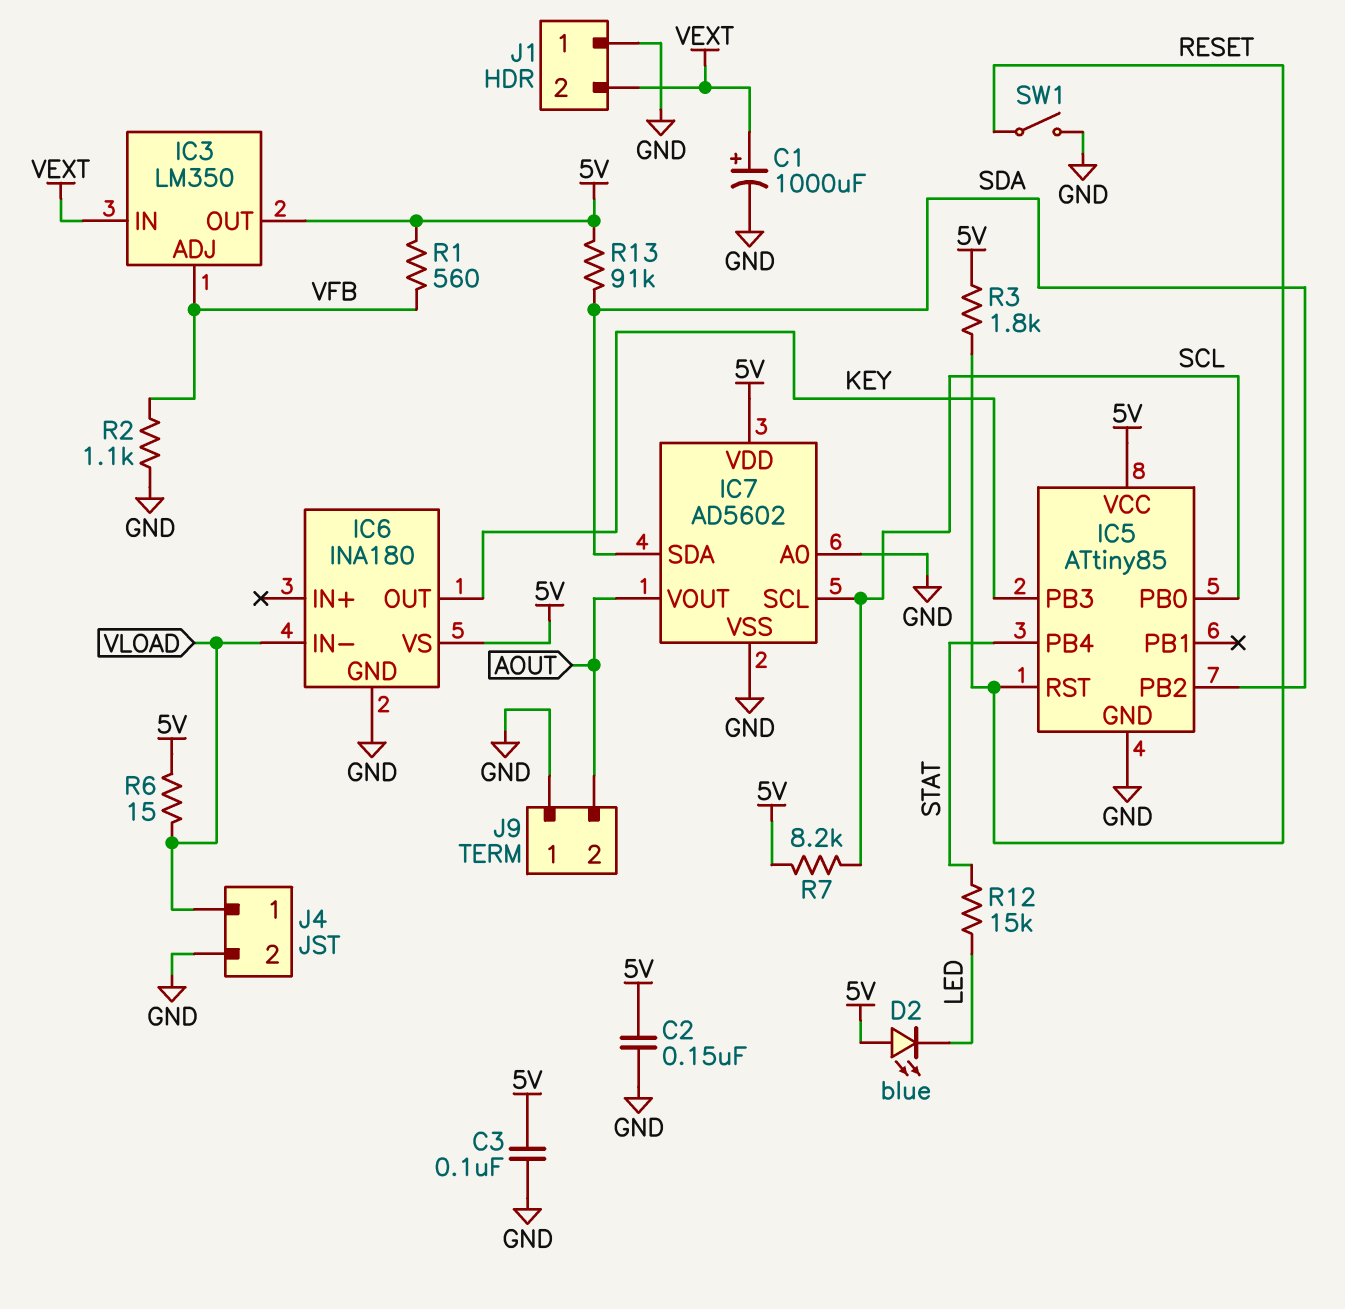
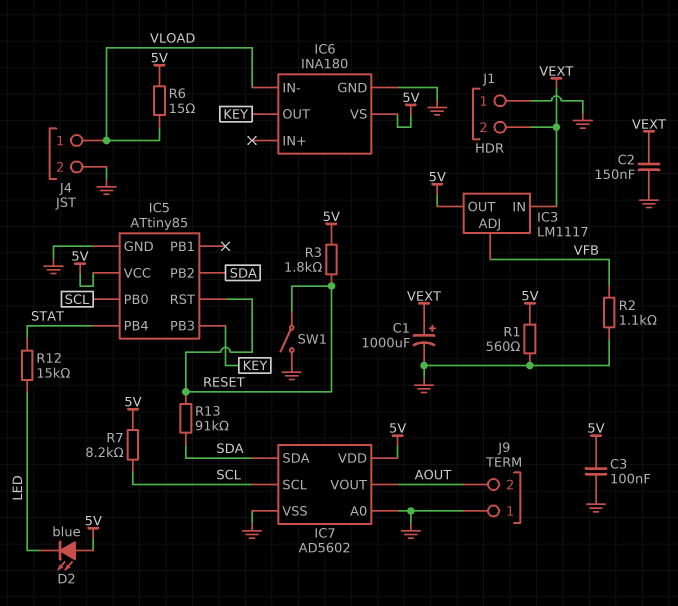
C2: 150nF (5V, GND) -> 150nF (GND, VEXT)
IC3: LM350 -> LM1117
R1: 560 (5V, VFB) -> 560 (5V, GND)
R13: 91k (5V, SDA) -> 91k (RESET, SDA)

